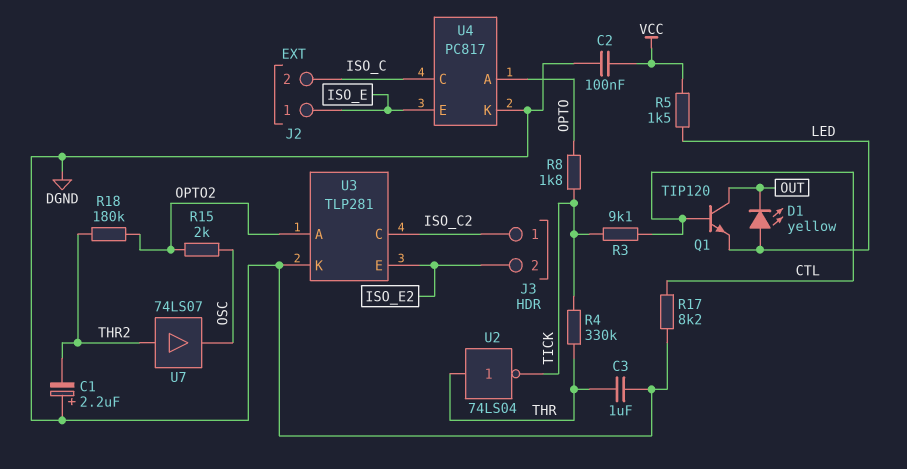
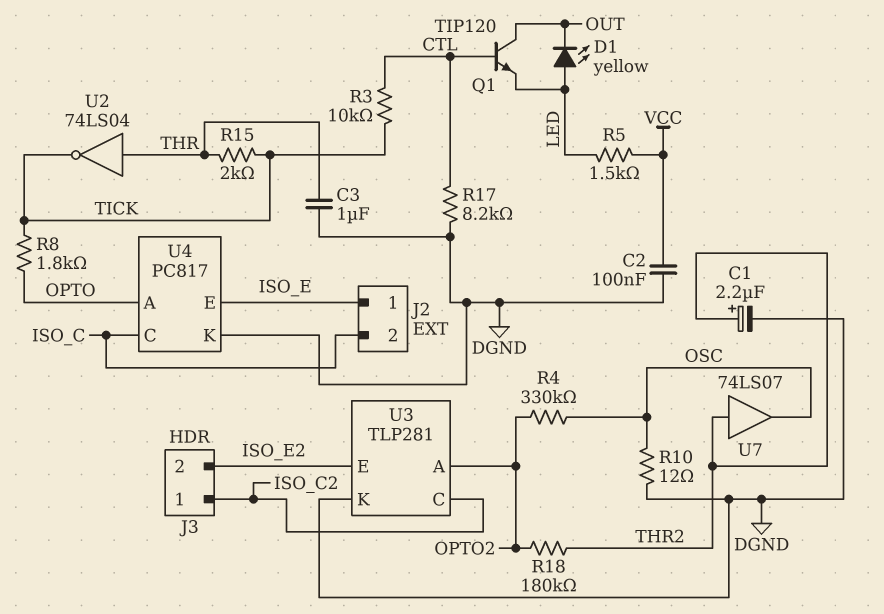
C1: 2.2uF (plus DGND, minus THR2) -> 2.2uF (plus THR2, minus DGND)
R3: 9.1k (CTL, TICK) -> 10k (CTL, TICK)
R4: 330k (THR, TICK) -> 330k (OPTO2, OSC)
R10: none -> 12 (DGND, OSC)
R15: 2k (OPTO2, OSC) -> 2k (THR, TICK)

